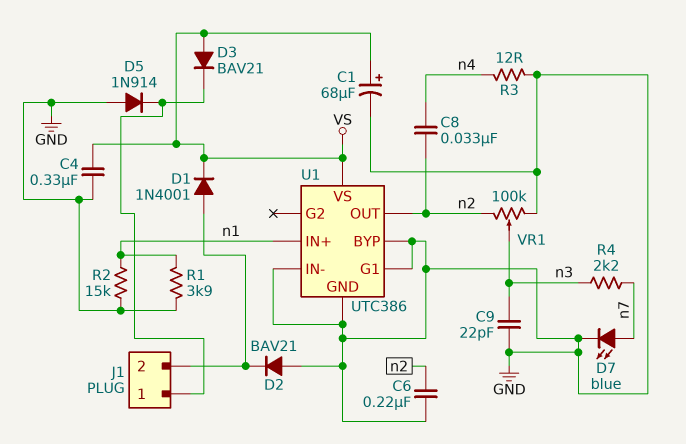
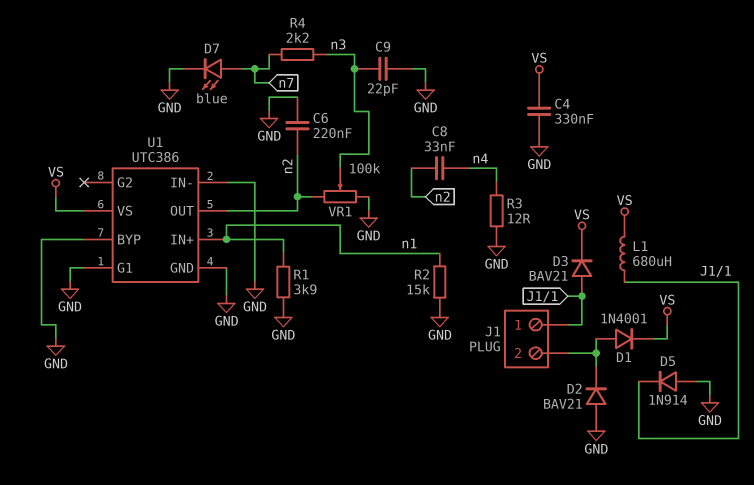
C1: 68uF (plus VS, minus GND) -> none
D3: diode BAV21 (A VS, K J1/1) -> diode BAV21 (A J1/1, K VS)
L1: none -> 680uH (J1/1, VS)

